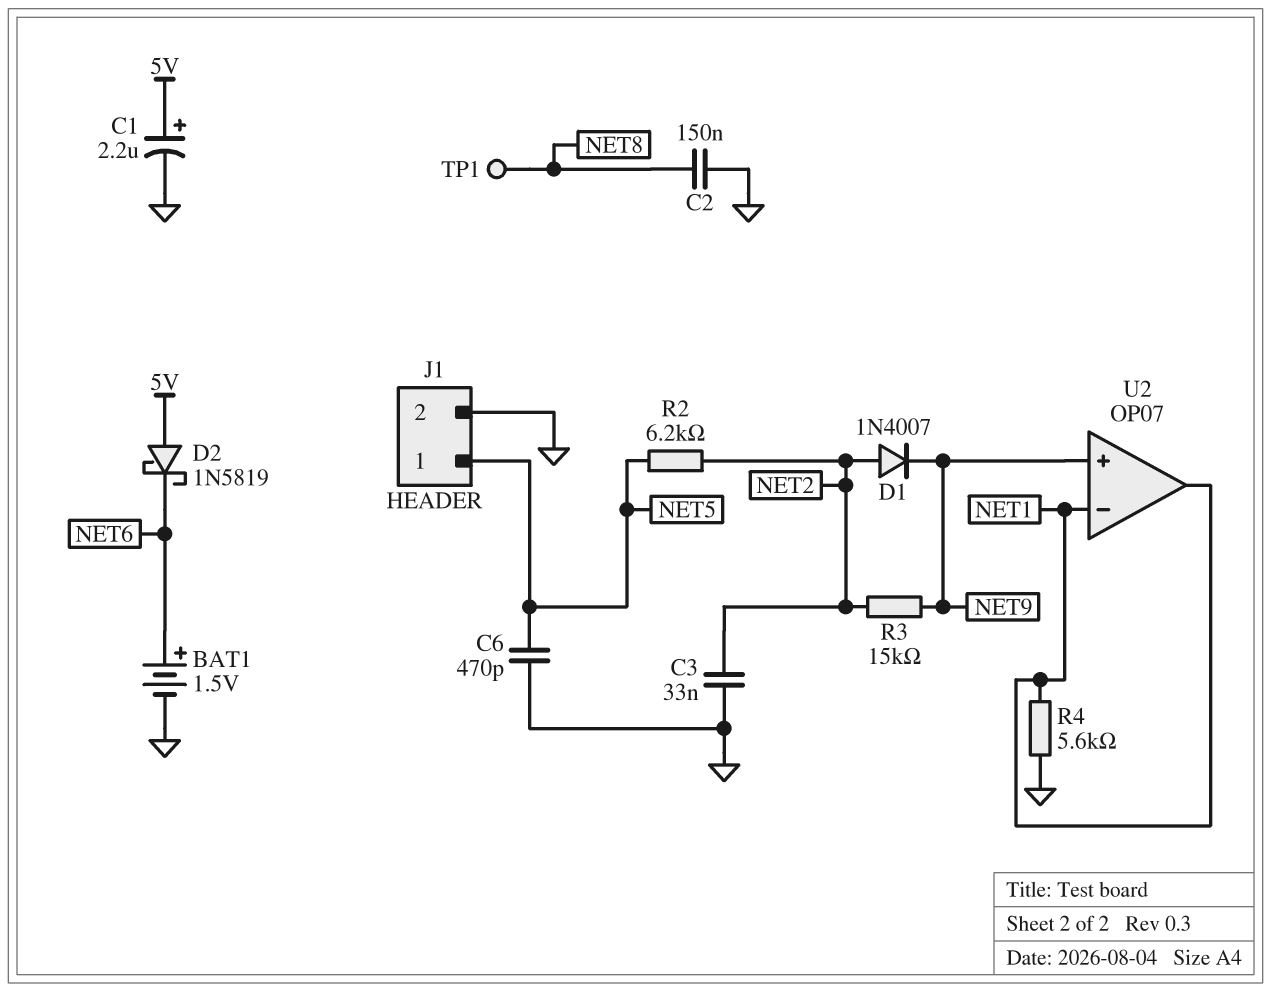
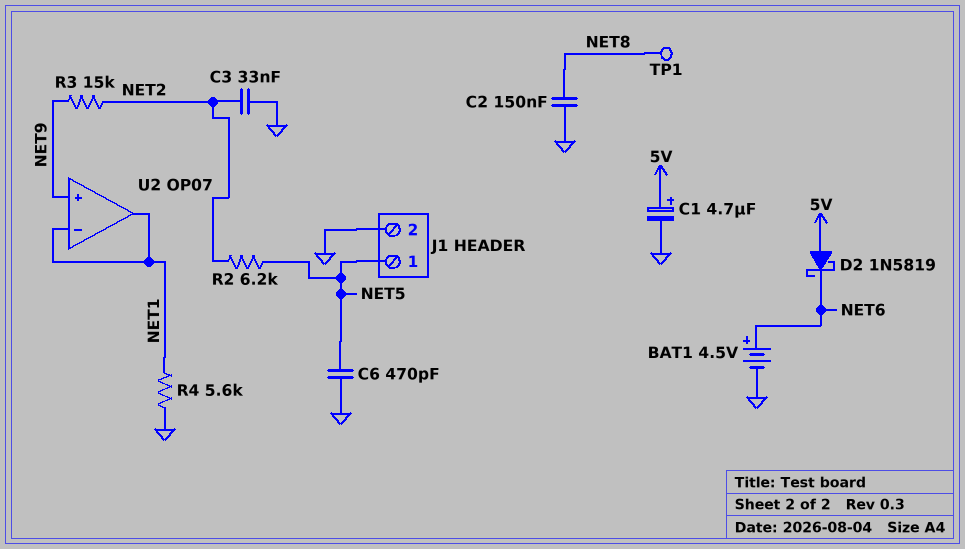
BAT1: 1.5V (plus NET6, minus GND) -> 4.5V (plus NET6, minus GND)
C1: 2.2uF (plus 5V, minus GND) -> 4.7uF (plus 5V, minus GND)
D1: diode 1N4007 (A NET2, K NET9) -> none

